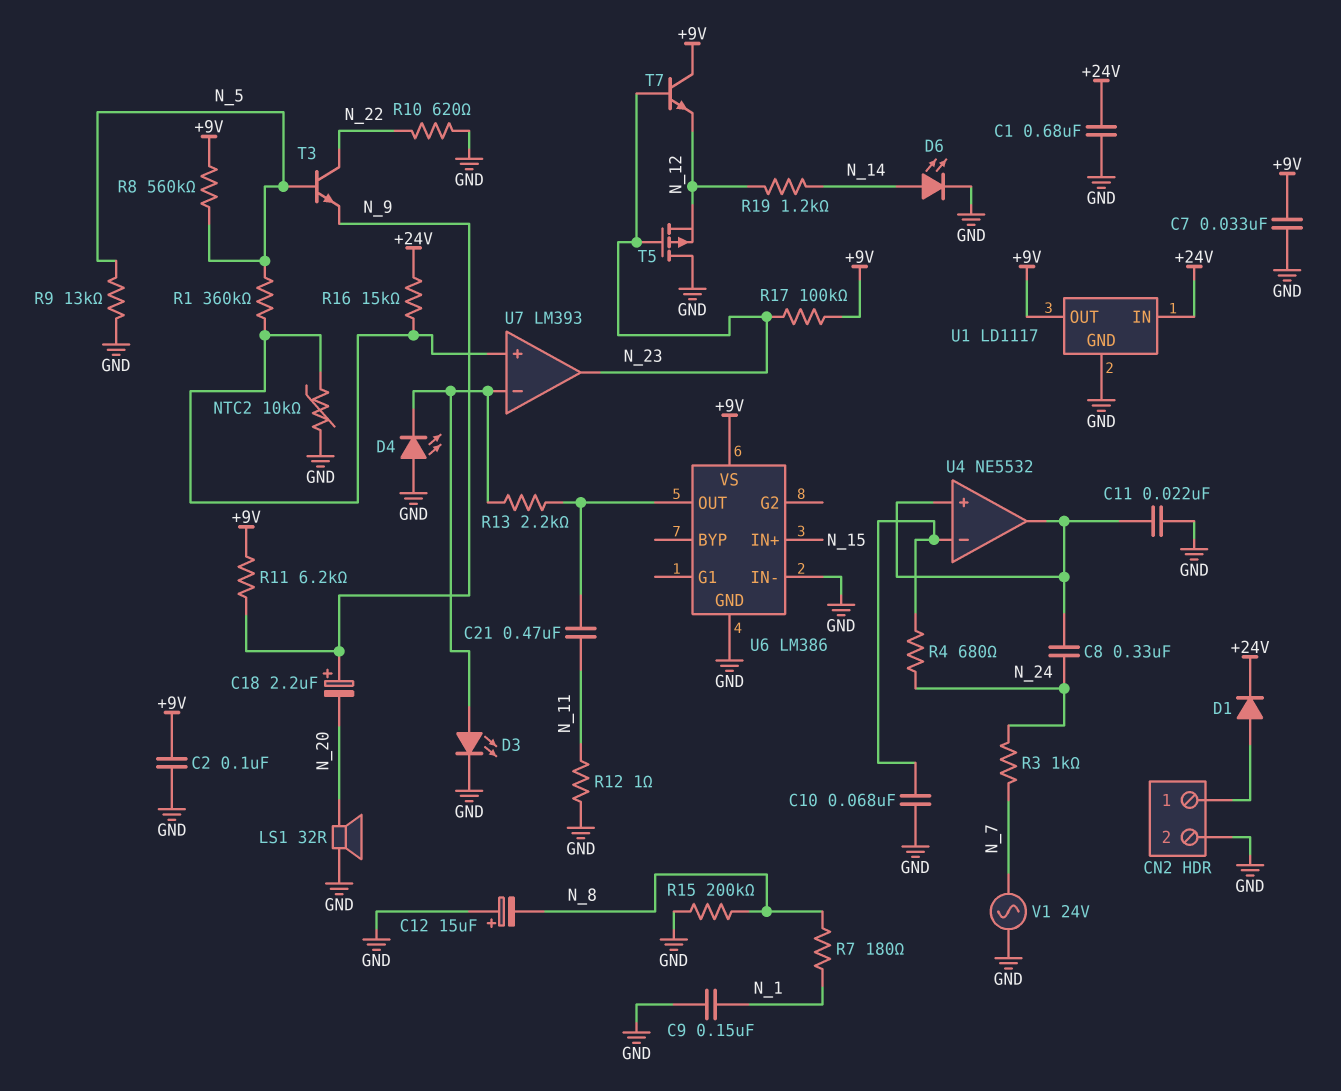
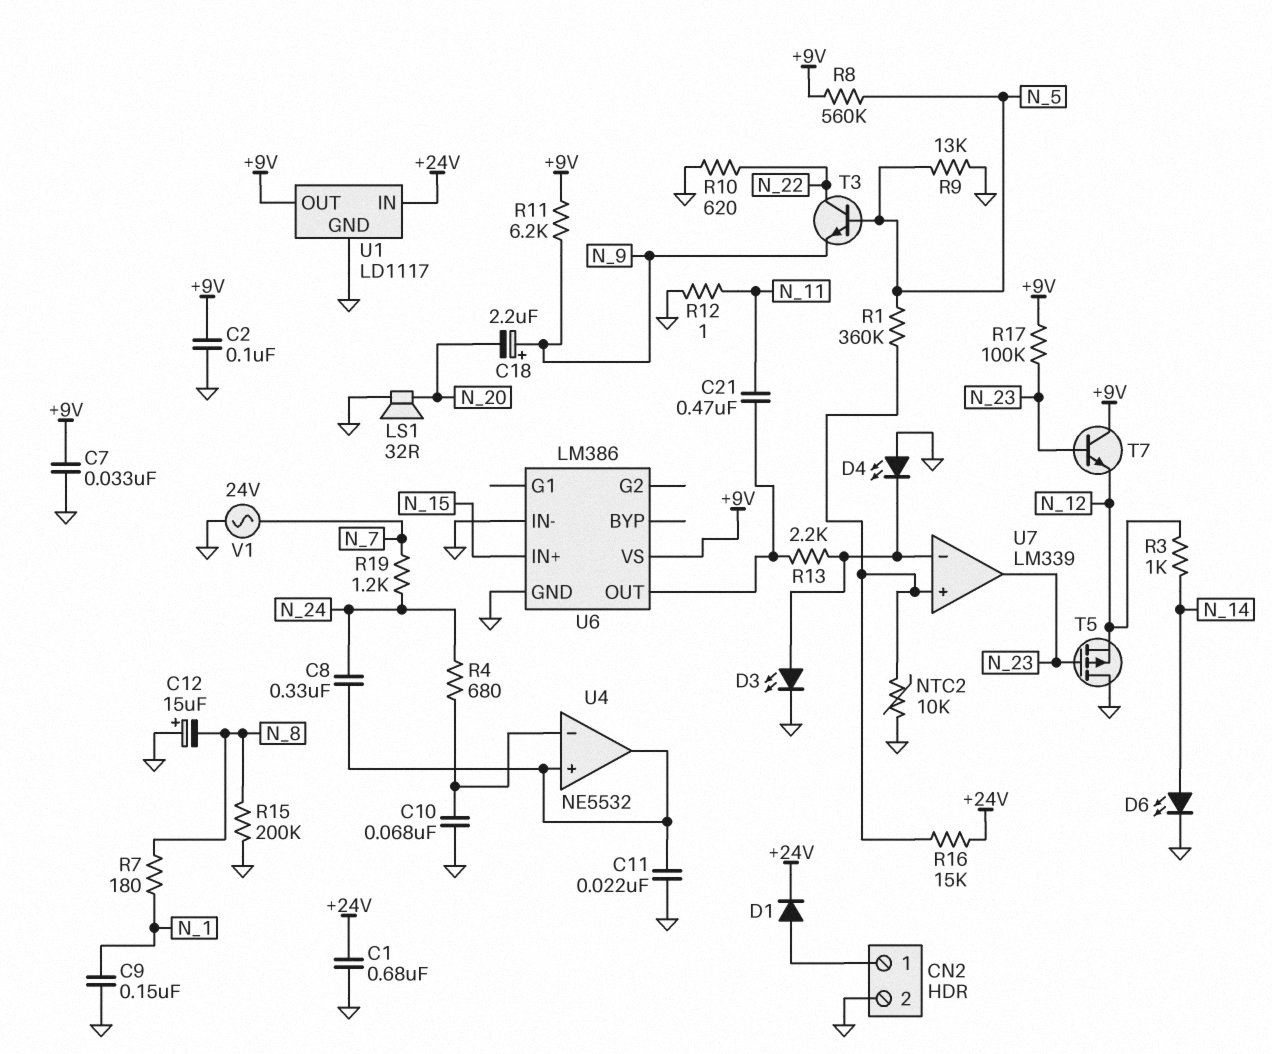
R3: 1k (N_7, N_24) -> 1k (N_12, N_14)
R19: 1.2k (N_12, N_14) -> 1.2k (N_7, N_24)
U7: LM393 -> LM339

